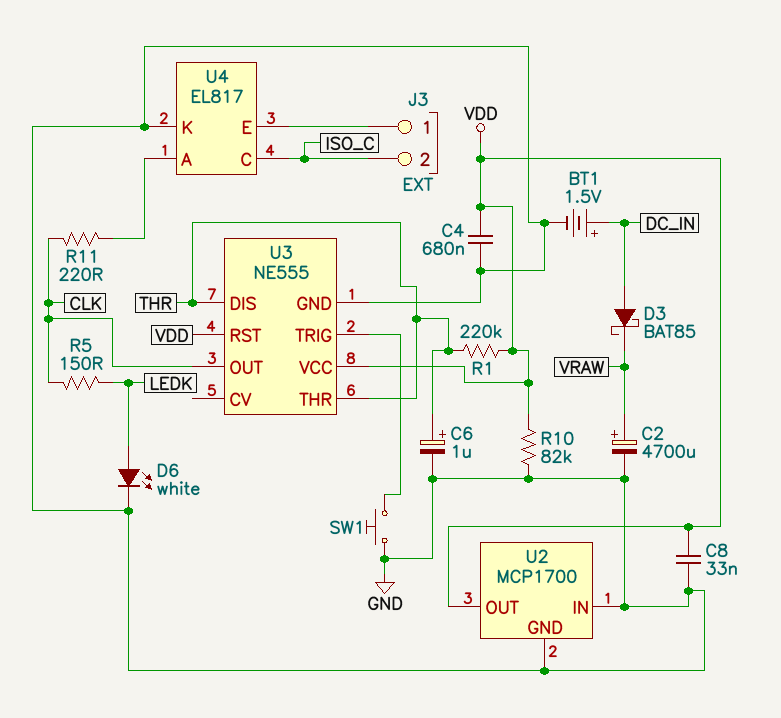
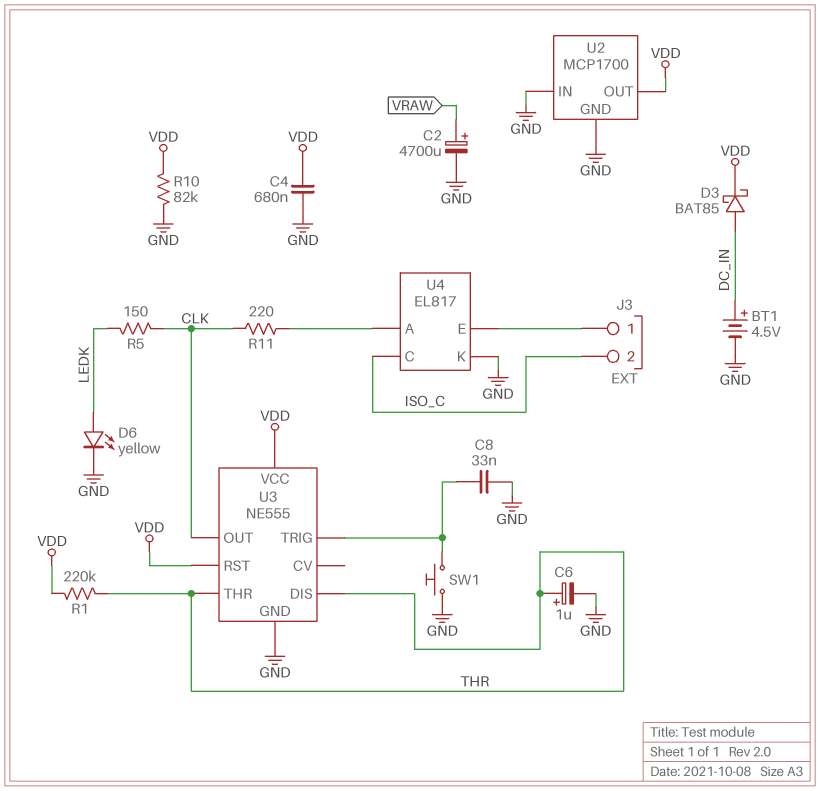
BT1: 1.5V (plus DC_IN, minus GND) -> 4.5V (plus DC_IN, minus GND)
C8: 33nF (GND, VDD) -> 33nF (GND, U3/TRIG)
D3: schottky BAT85 (A DC_IN, K VRAW) -> schottky BAT85 (A DC_IN, K VDD)
D6: LED white (A LEDK, K GND) -> LED yellow (A LEDK, K GND)

